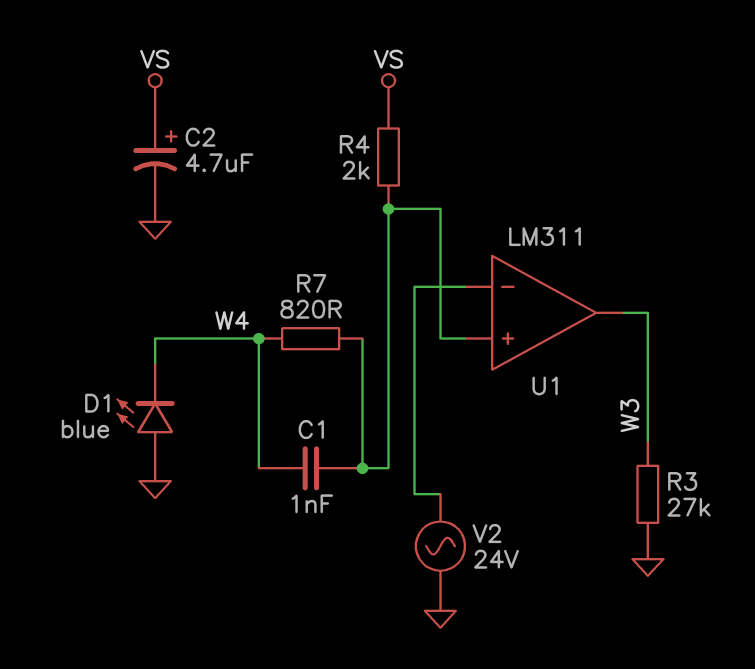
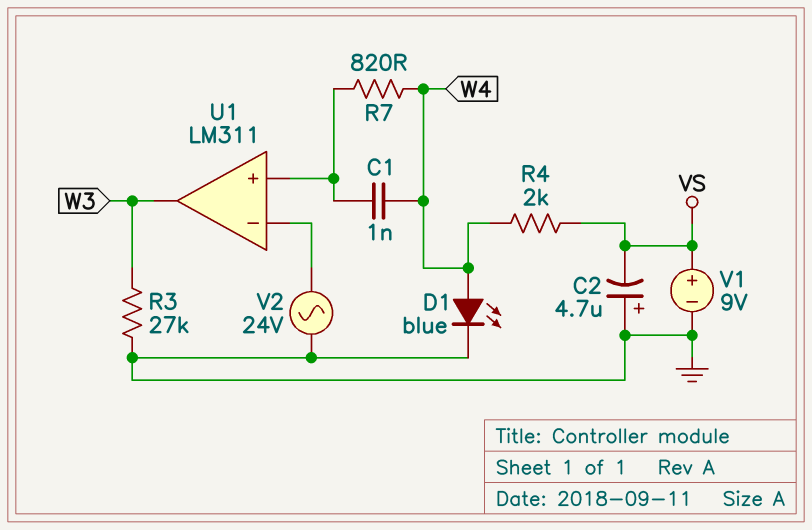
C2: 4.7uF (plus VS, minus GND) -> 4.7uF (plus GND, minus VS)
D1: LED blue (A GND, K W4) -> LED blue (A W4, K GND)
R4: 2k (U1/in+, VS) -> 2k (VS, W4)
V1: none -> 9V (plus VS, minus GND)

